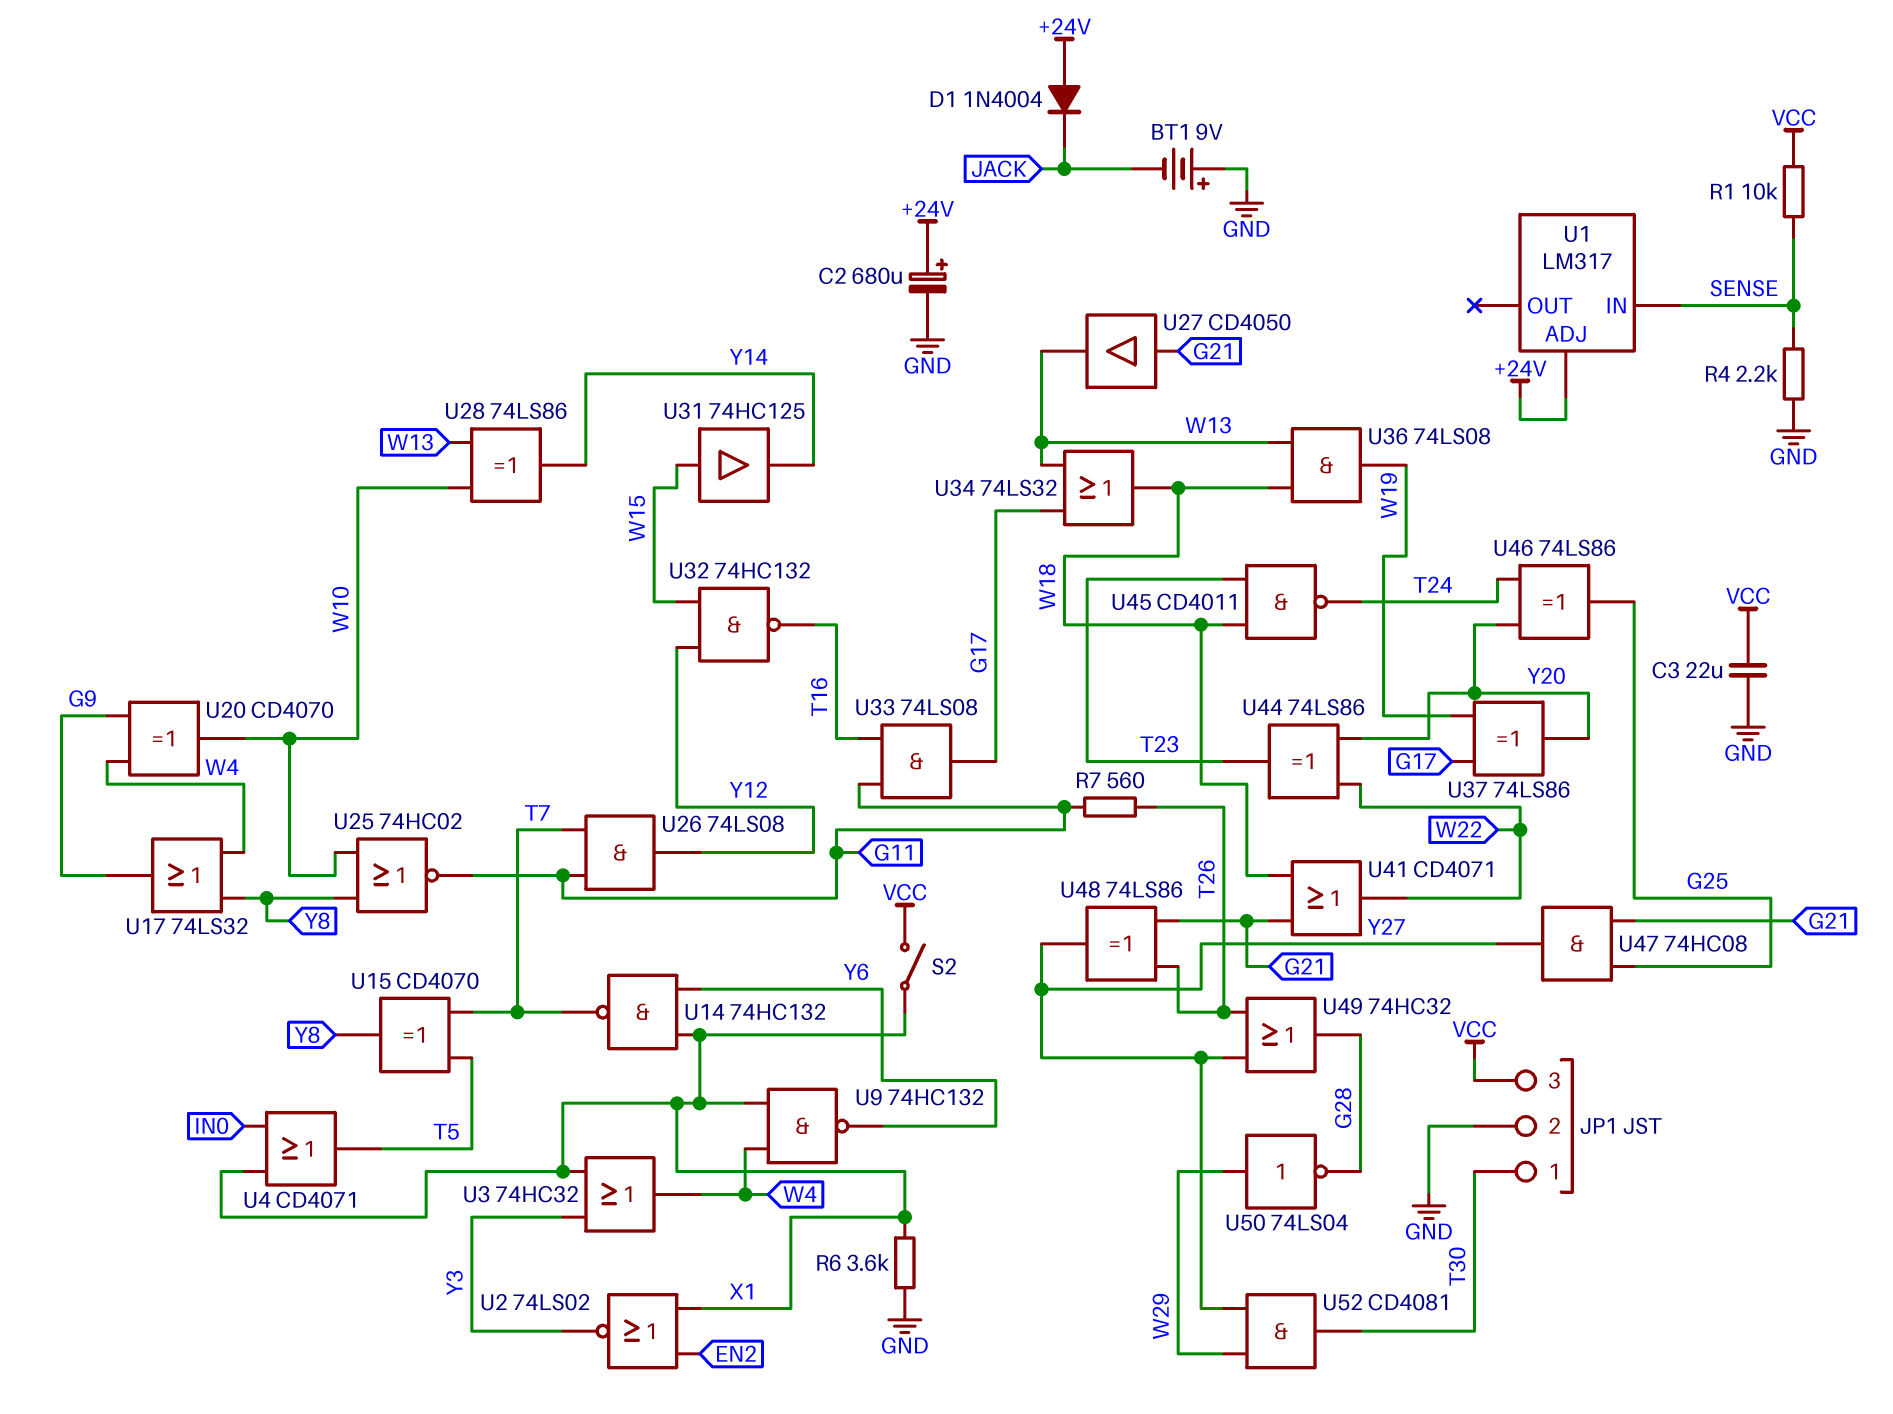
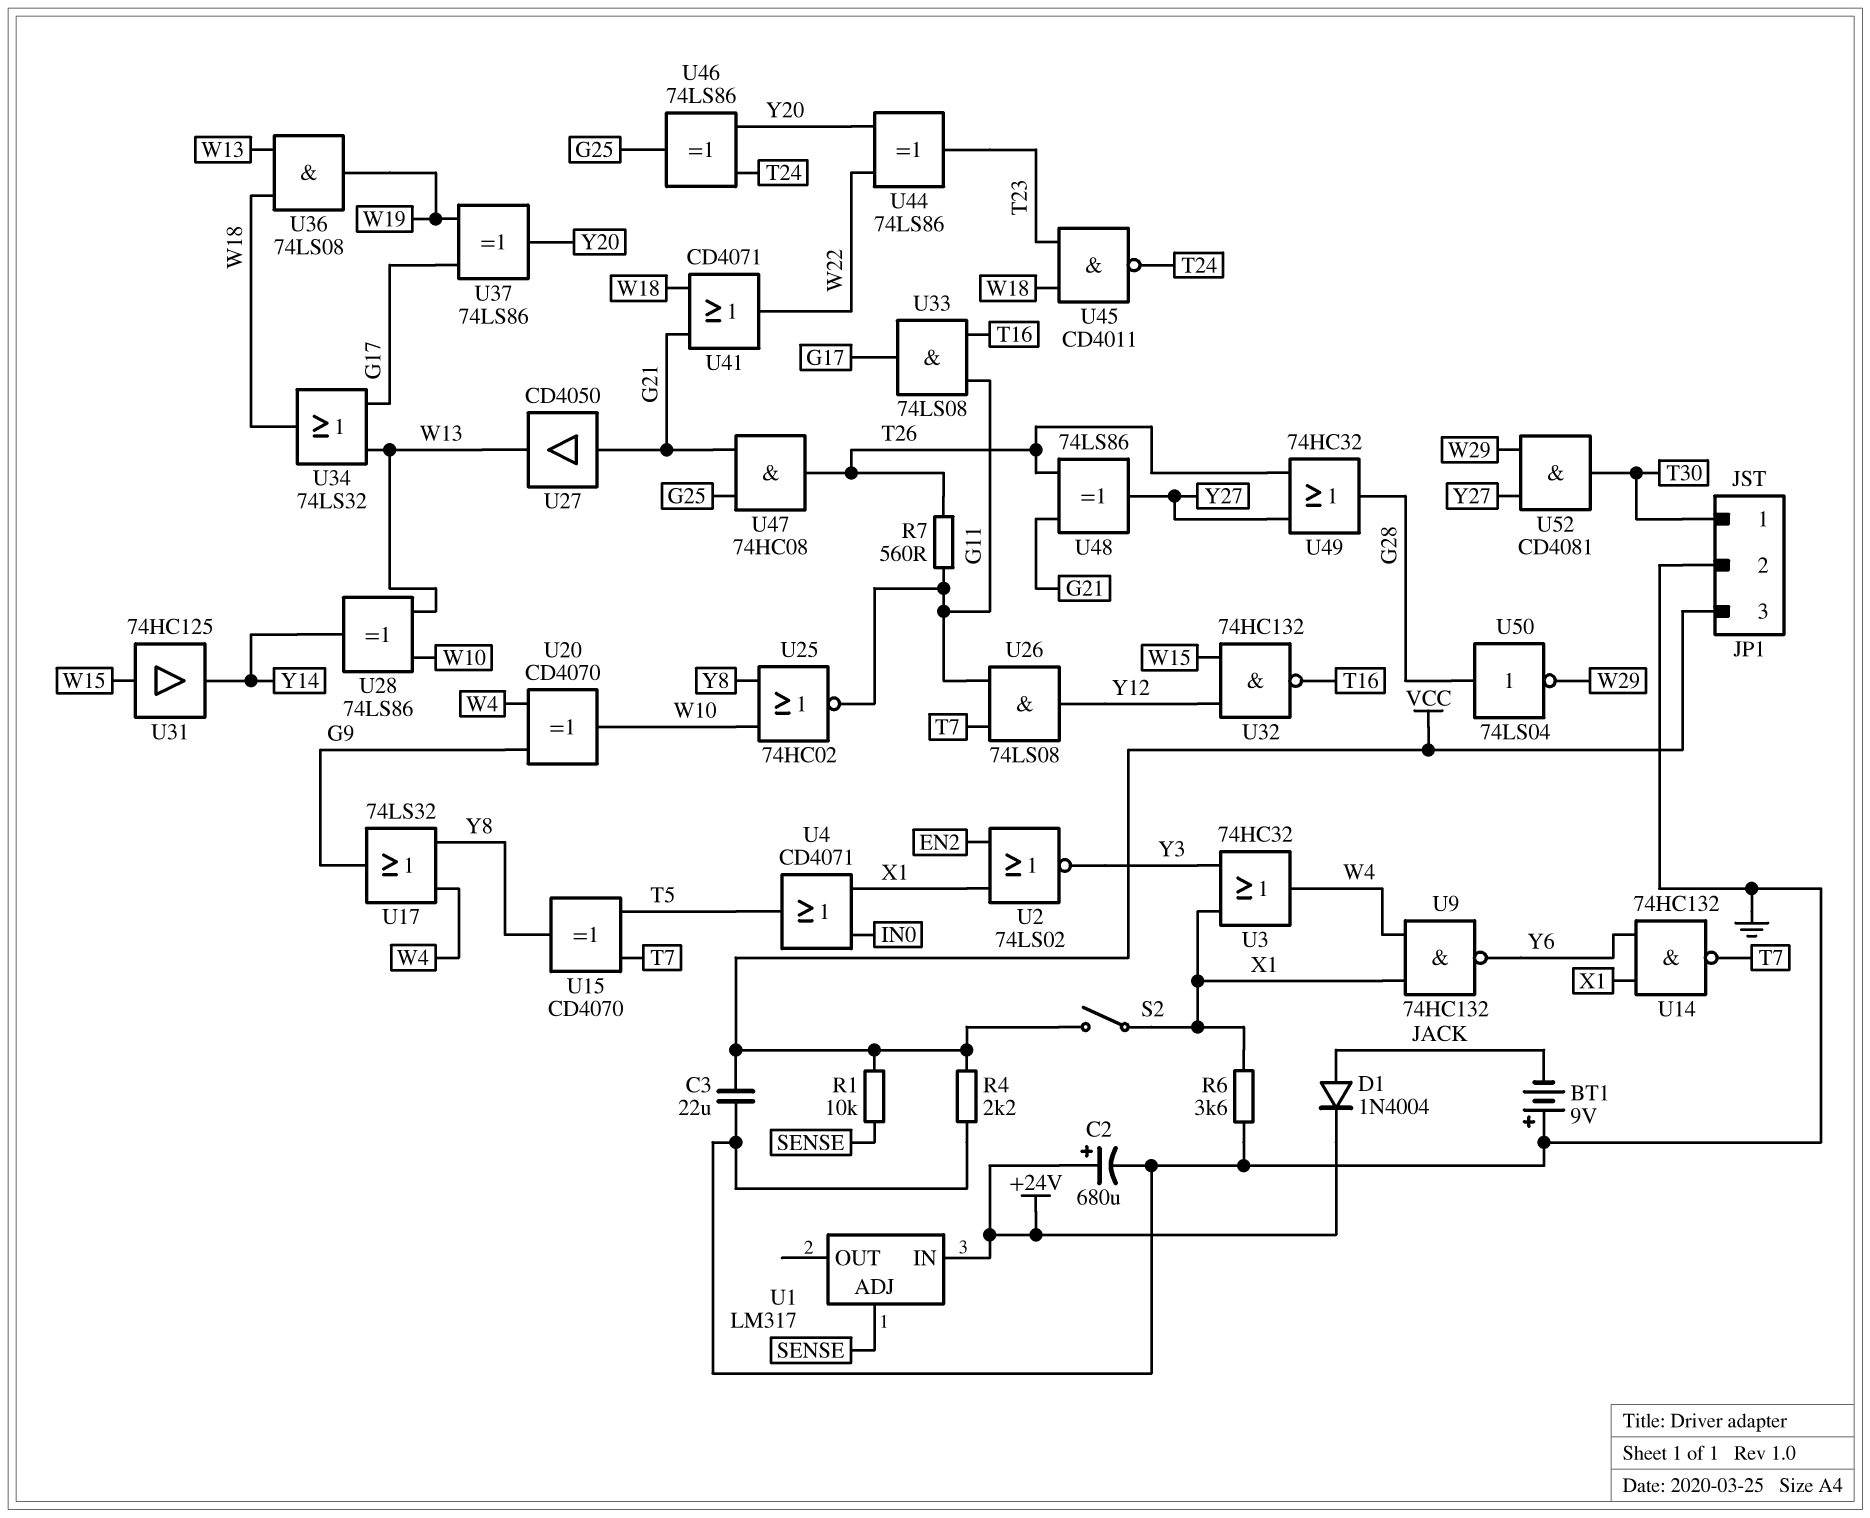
D1: diode 1N4004 (A +24V, K JACK) -> diode 1N4004 (A JACK, K +24V)
R4: 2.2k (GND, SENSE) -> 2.2k (GND, VCC)
U1 pin ADJ: +24V -> SENSE
U1 pin IN: SENSE -> +24V
U47: AND 74HC08 (in G21, in G25, out Y27) -> AND 74HC08 (in G21, in G25, out T26)
U50: NOT 74LS04 (in W29, out G28) -> NOT 74LS04 (in G28, out W29)

